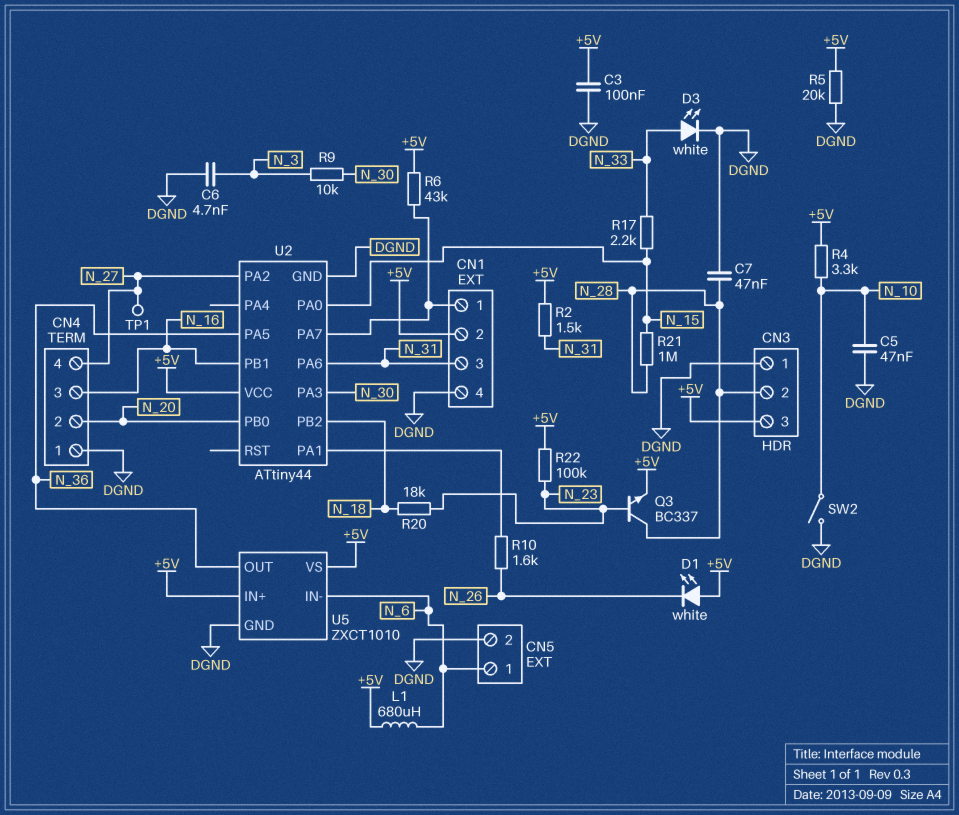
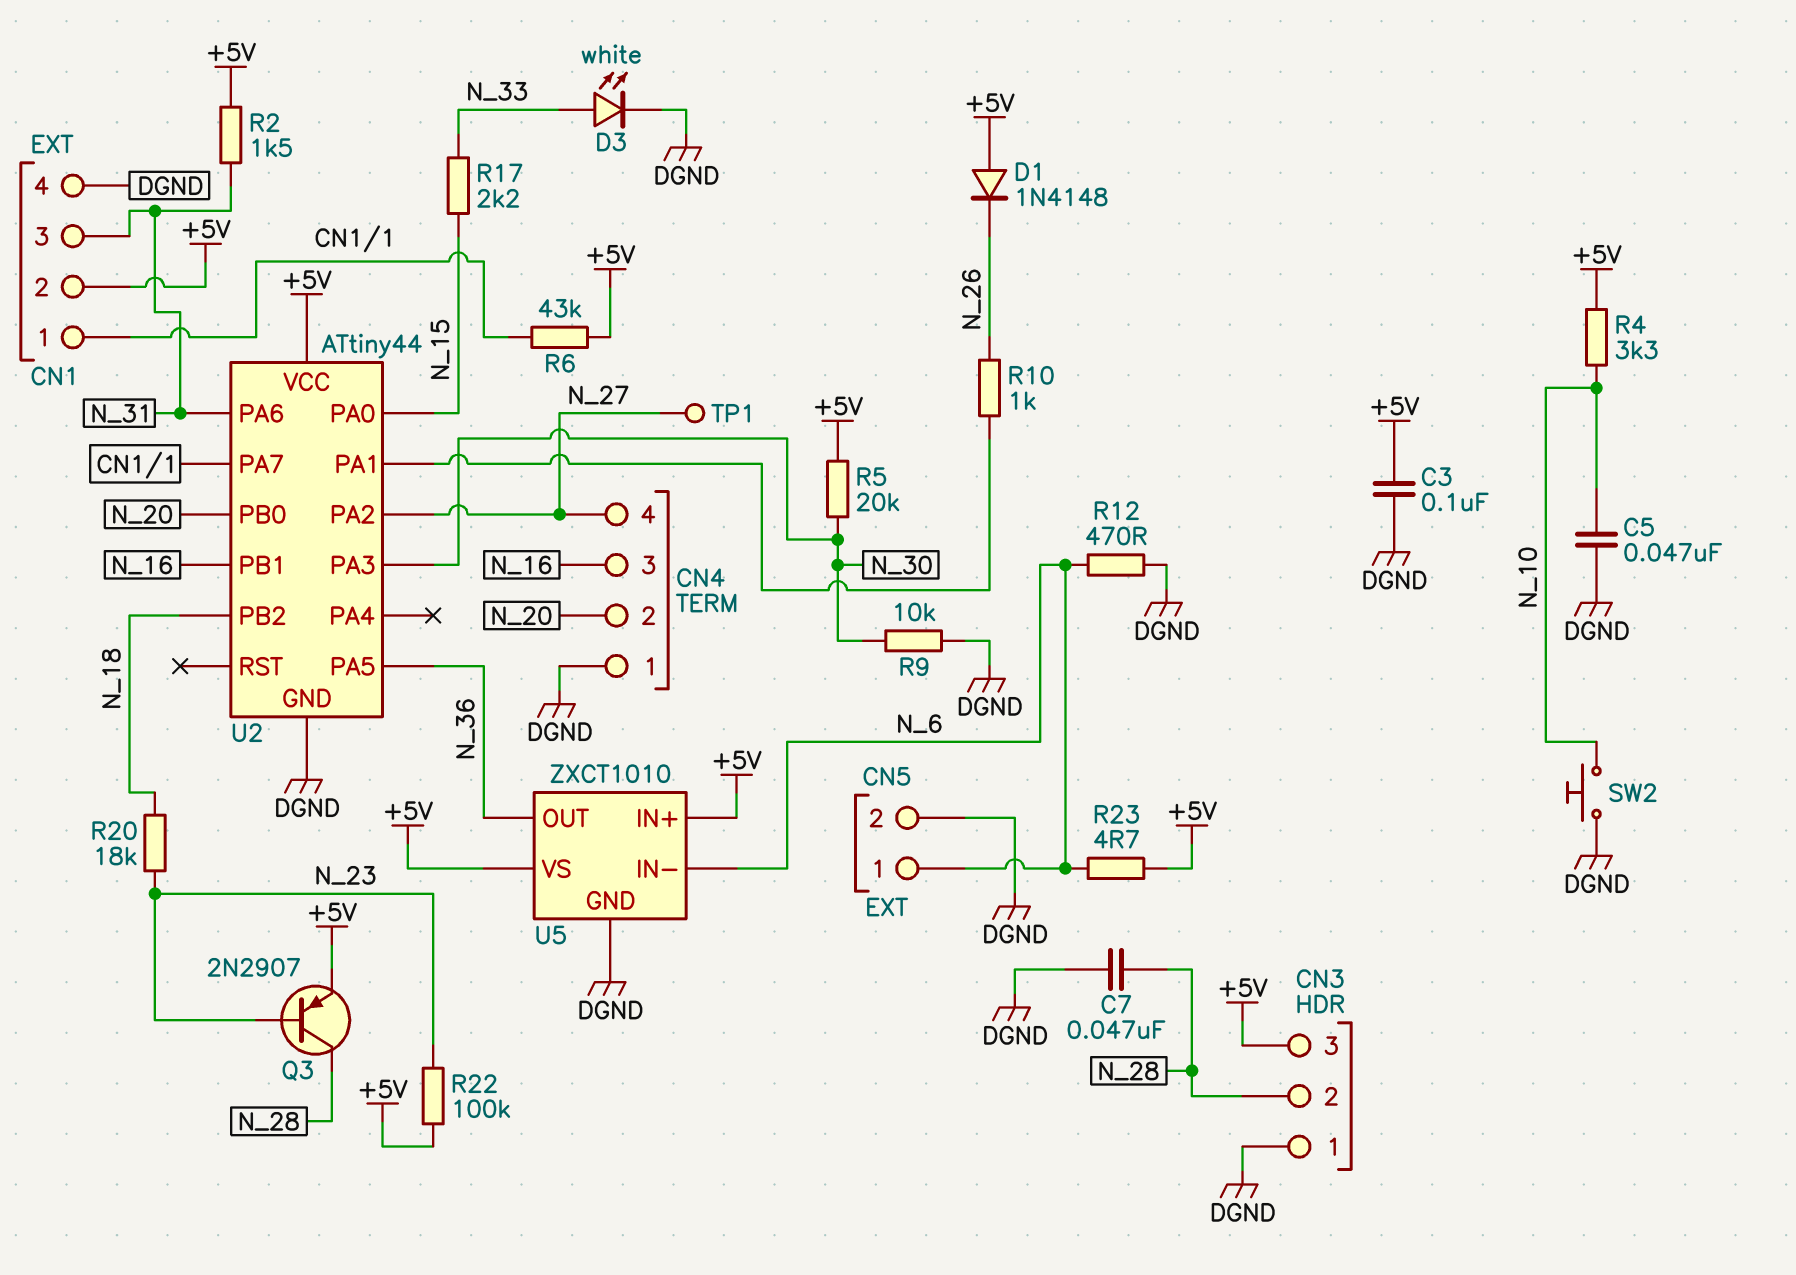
C6: 4.7nF (DGND, N_3) -> none
D1: LED white (A +5V, K N_26) -> diode 1N4148 (A +5V, K N_26)
L1: 680uH (+5V, N_6) -> none
Q3: NPN BC337 (B N_23, C N_28, E +5V) -> PNP 2N2907 (B N_23, C N_28, E +5V)
R5: 20k (+5V, DGND) -> 20k (+5V, N_30)
R9: 10k (N_3, N_30) -> 10k (DGND, N_30)
R10: 1.6k (N_26, U2/PA1) -> 1k (N_26, U2/PA1)
R12: none -> 470 (DGND, N_6)
R21: 1M (N_15, N_28) -> none
R23: none -> 4.7 (+5V, N_6)
SW2: switch (DGND, N_10) -> button (DGND, N_10)

